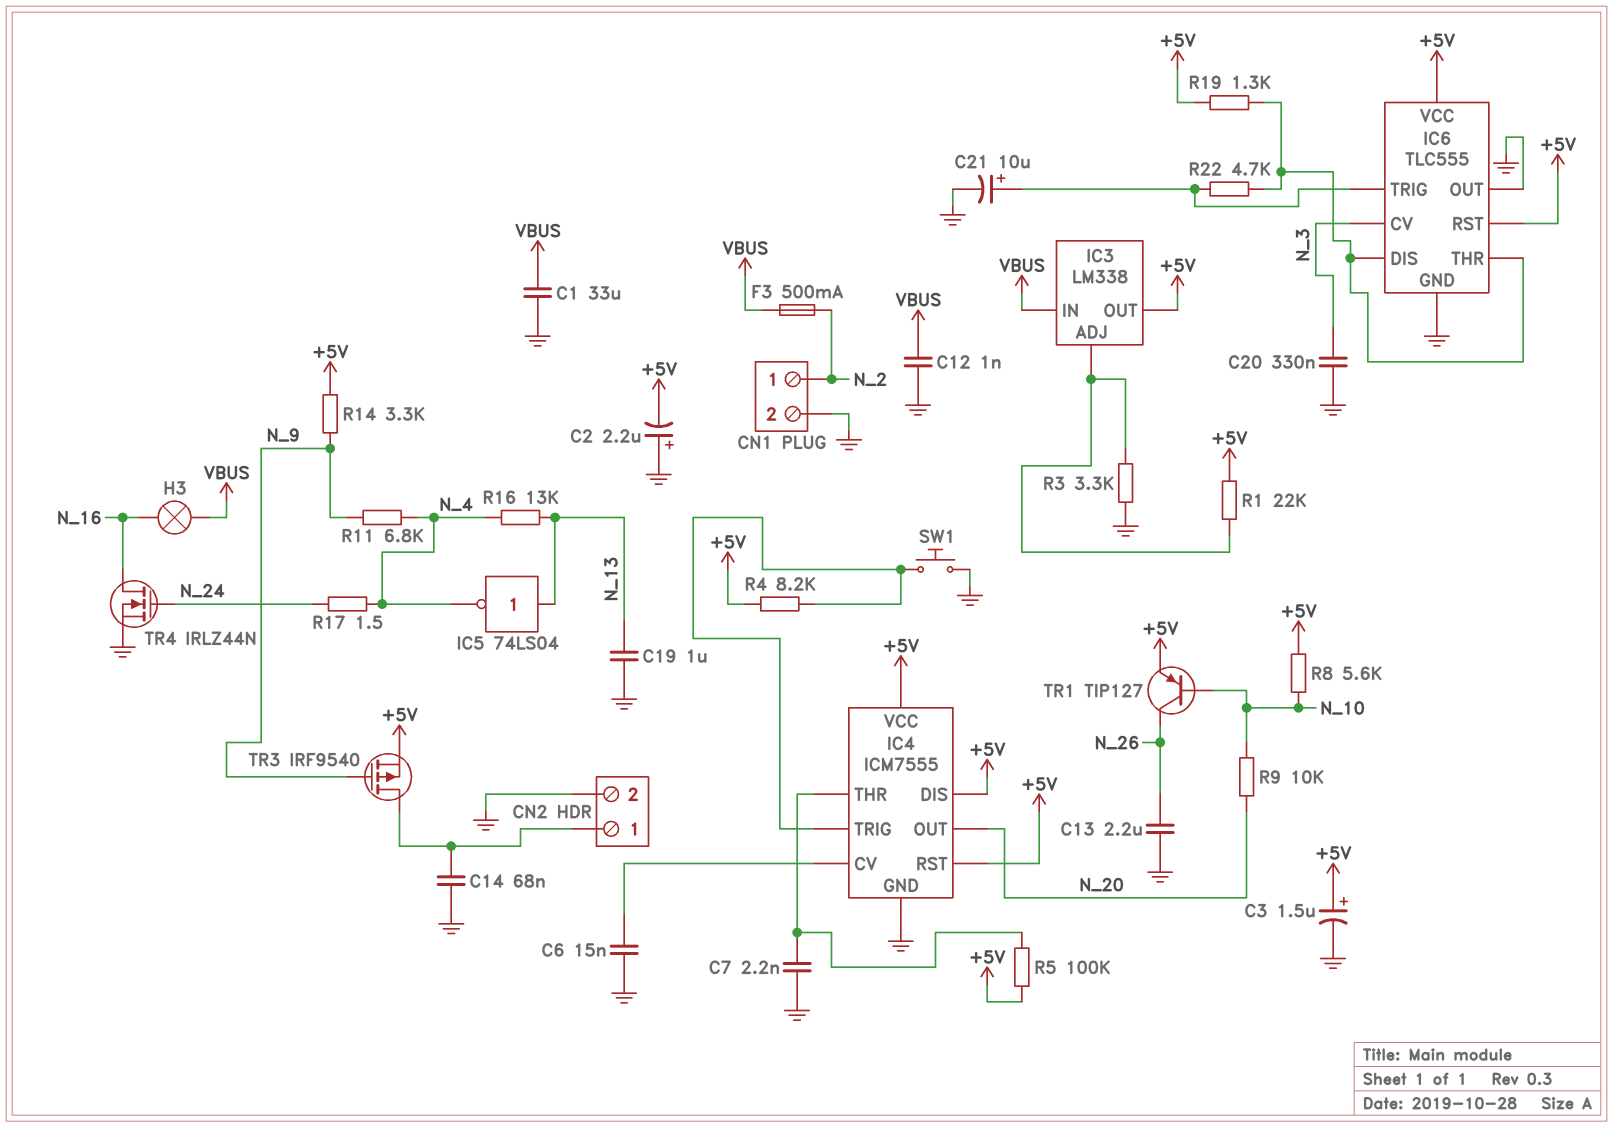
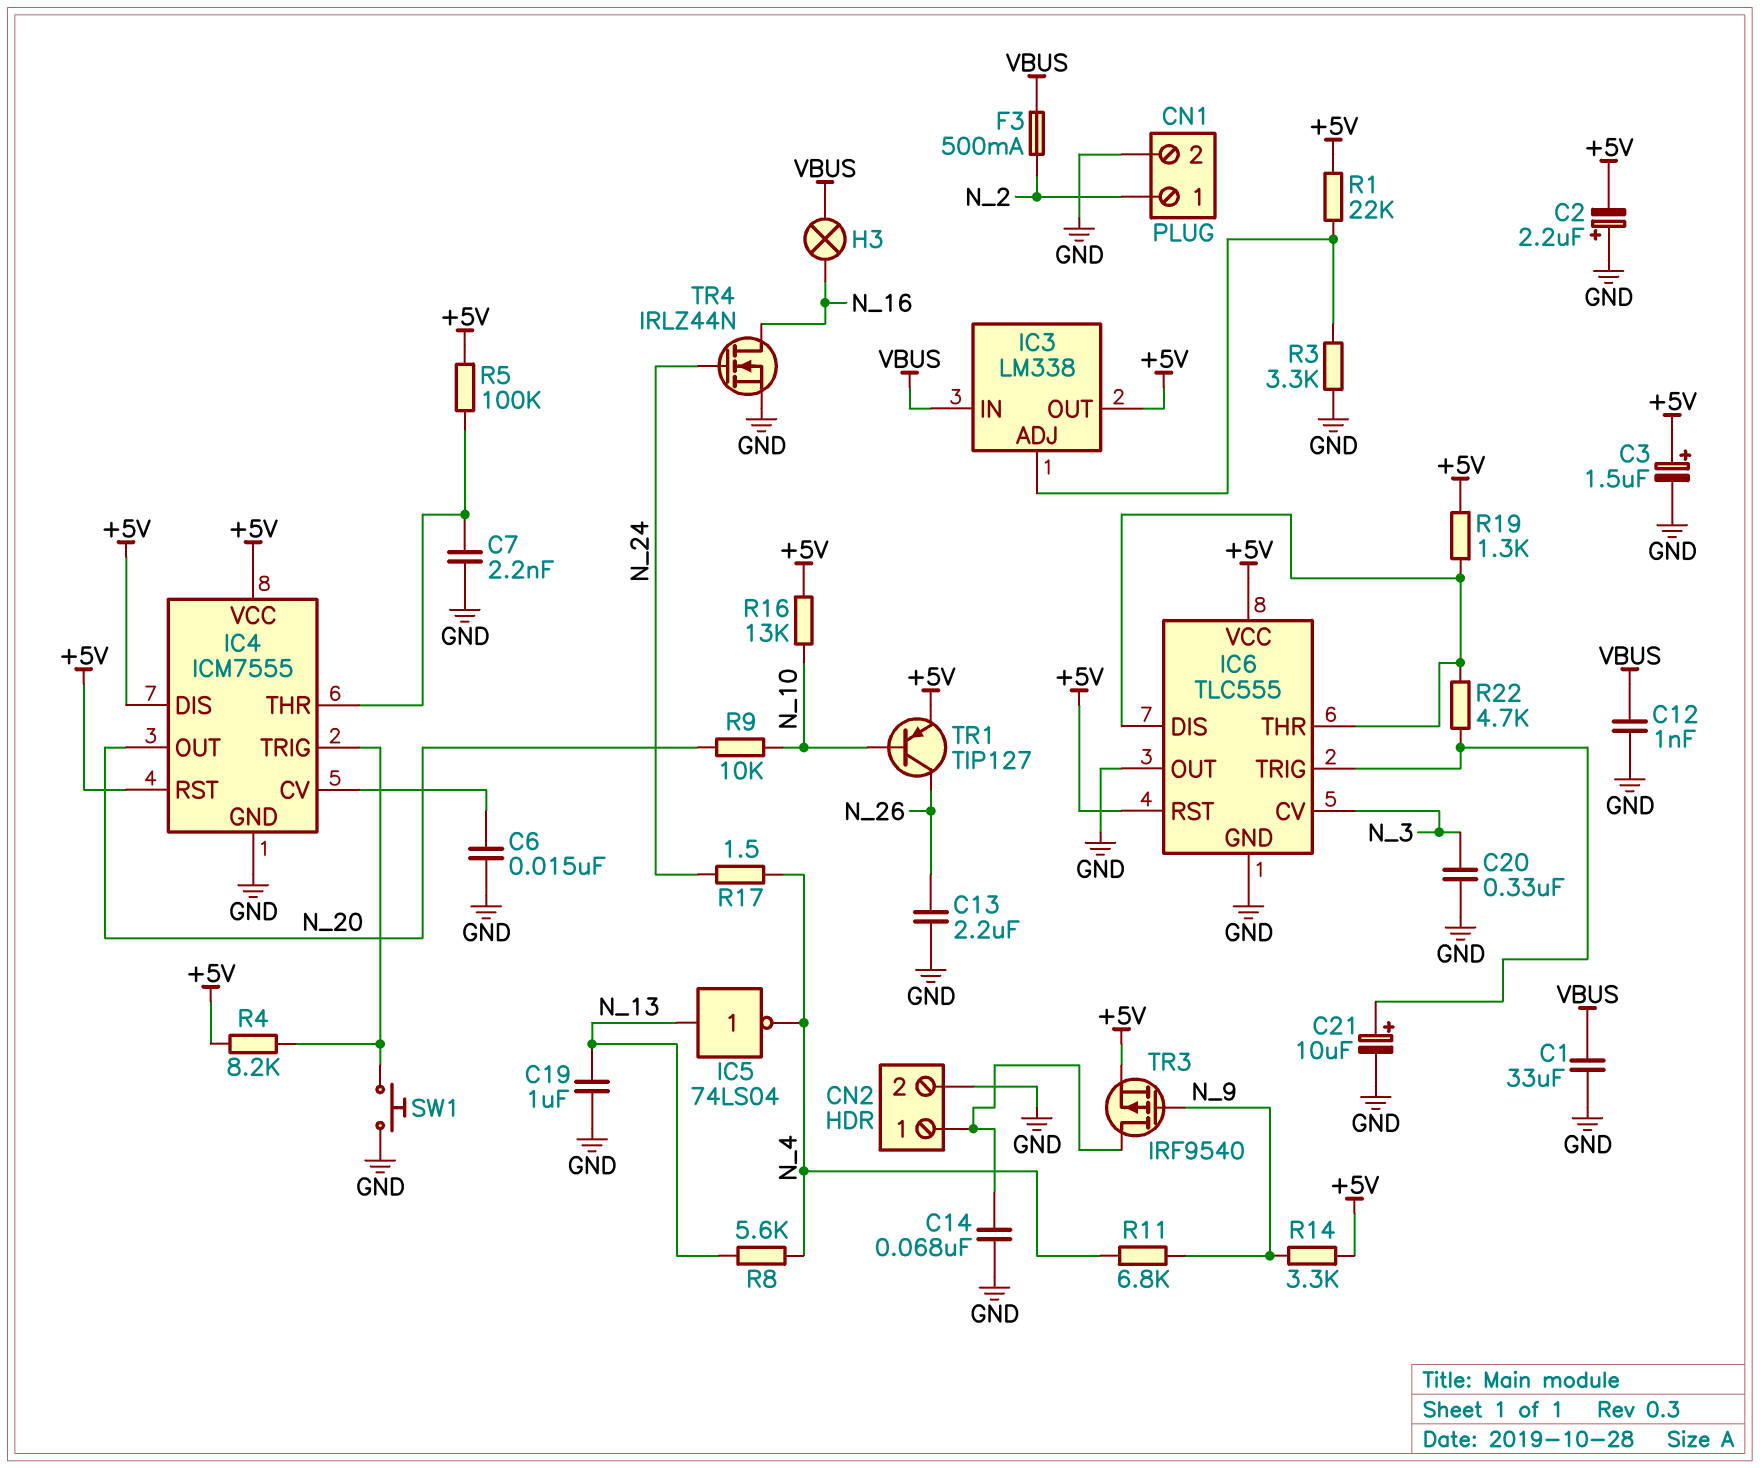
R8: 5.6k (+5V, N_10) -> 5.6k (N_4, N_13)
R16: 13k (N_4, N_13) -> 13k (+5V, N_10)

